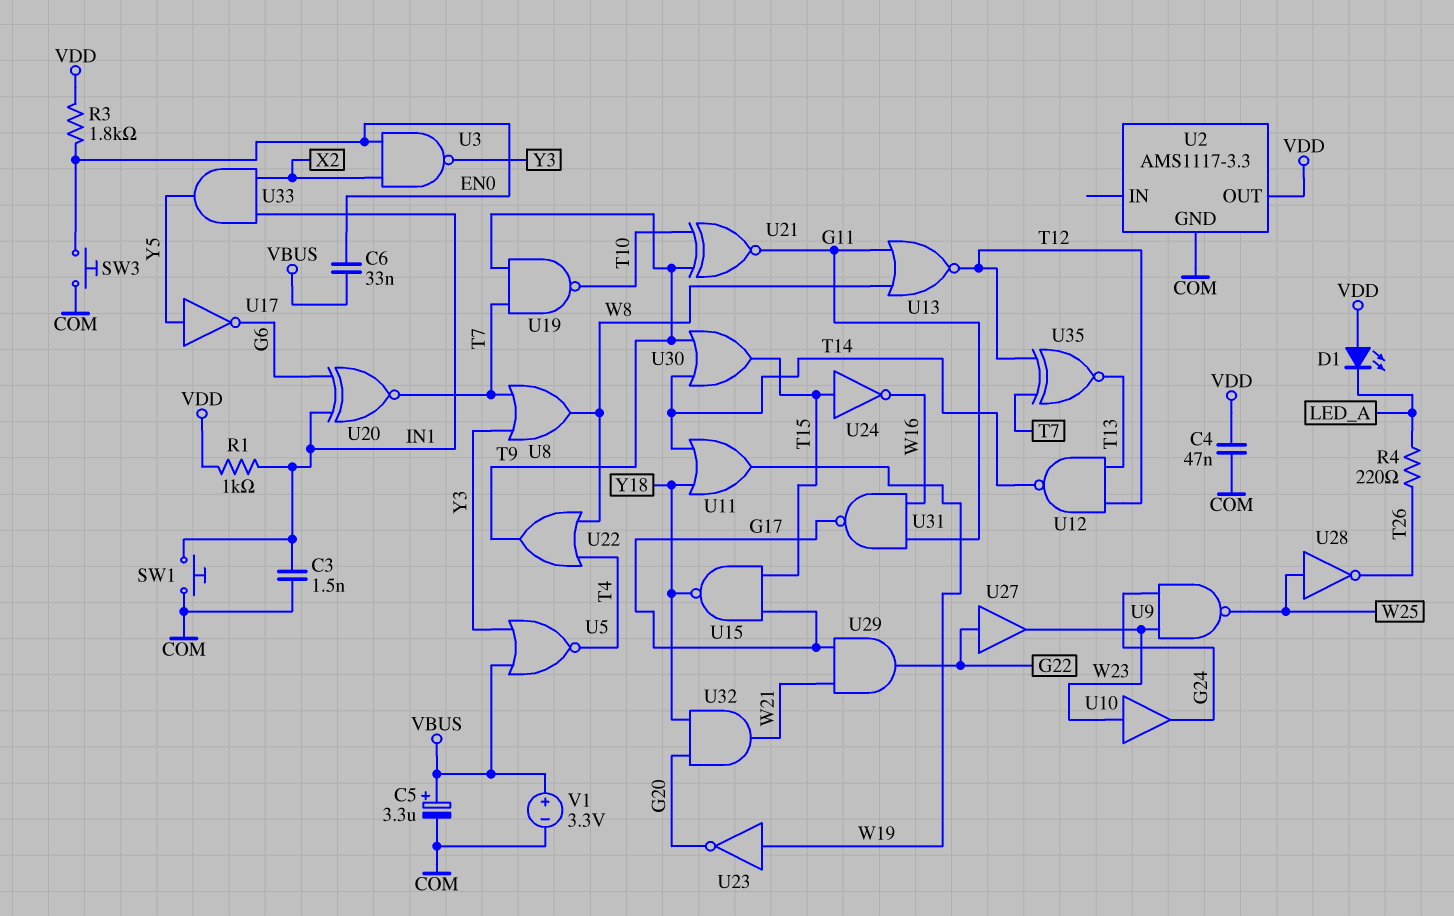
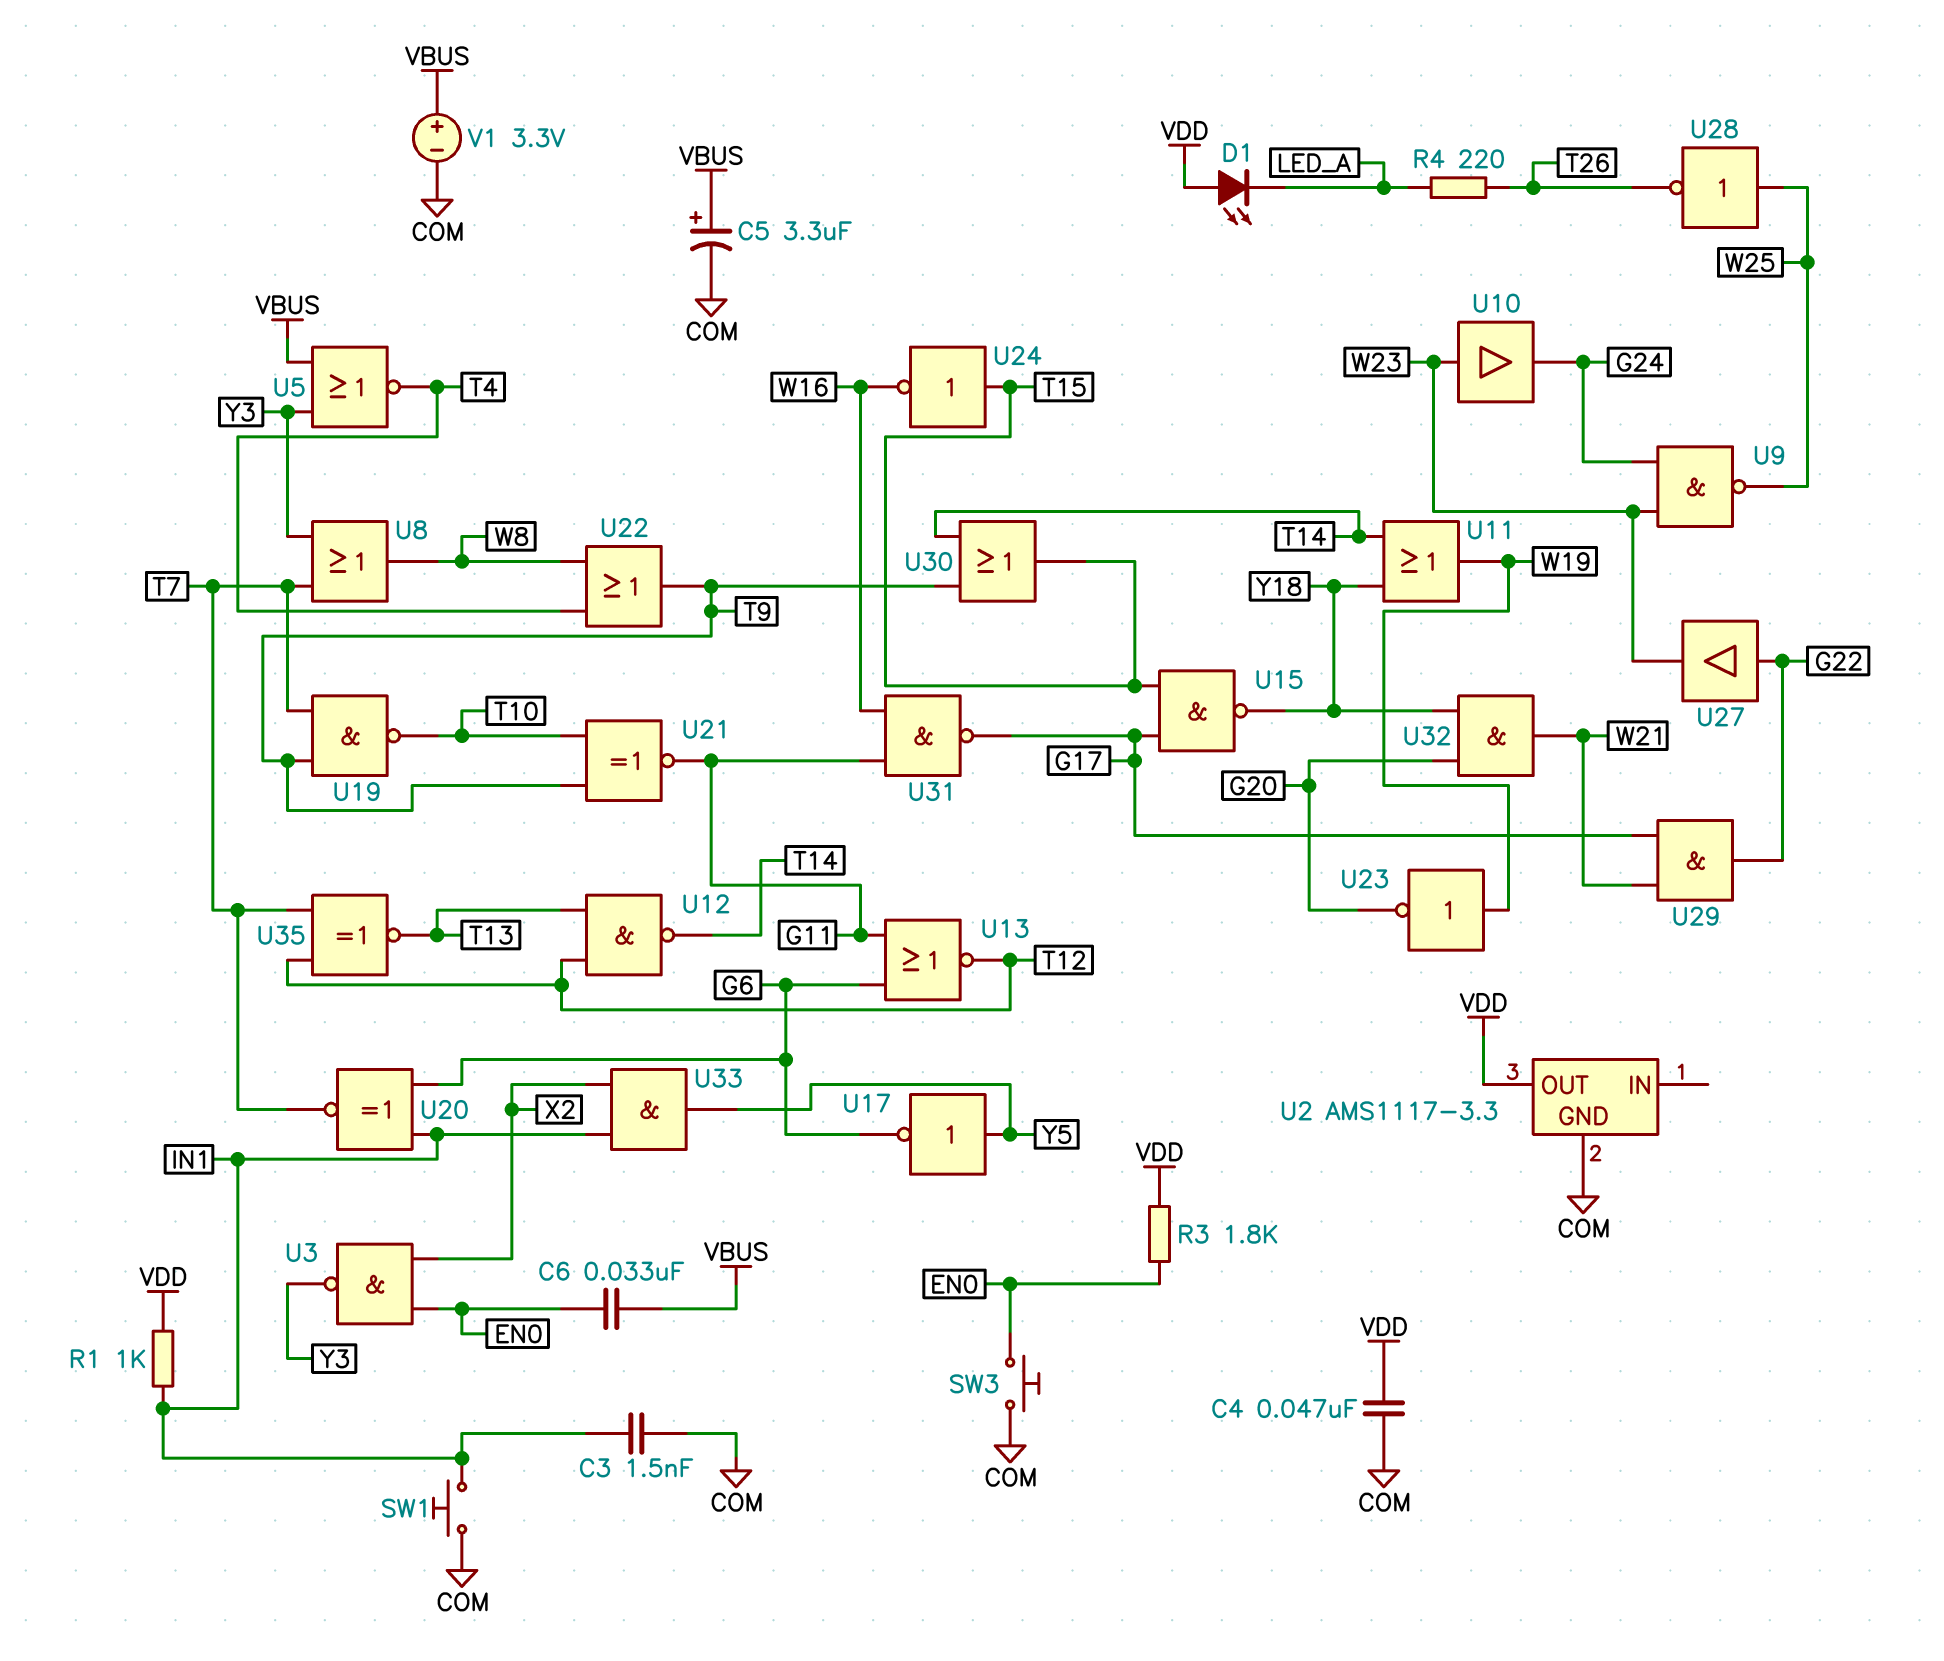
U13: NOR (in G11, in W8, out T12) -> NOR (in G6, in G11, out T12)

